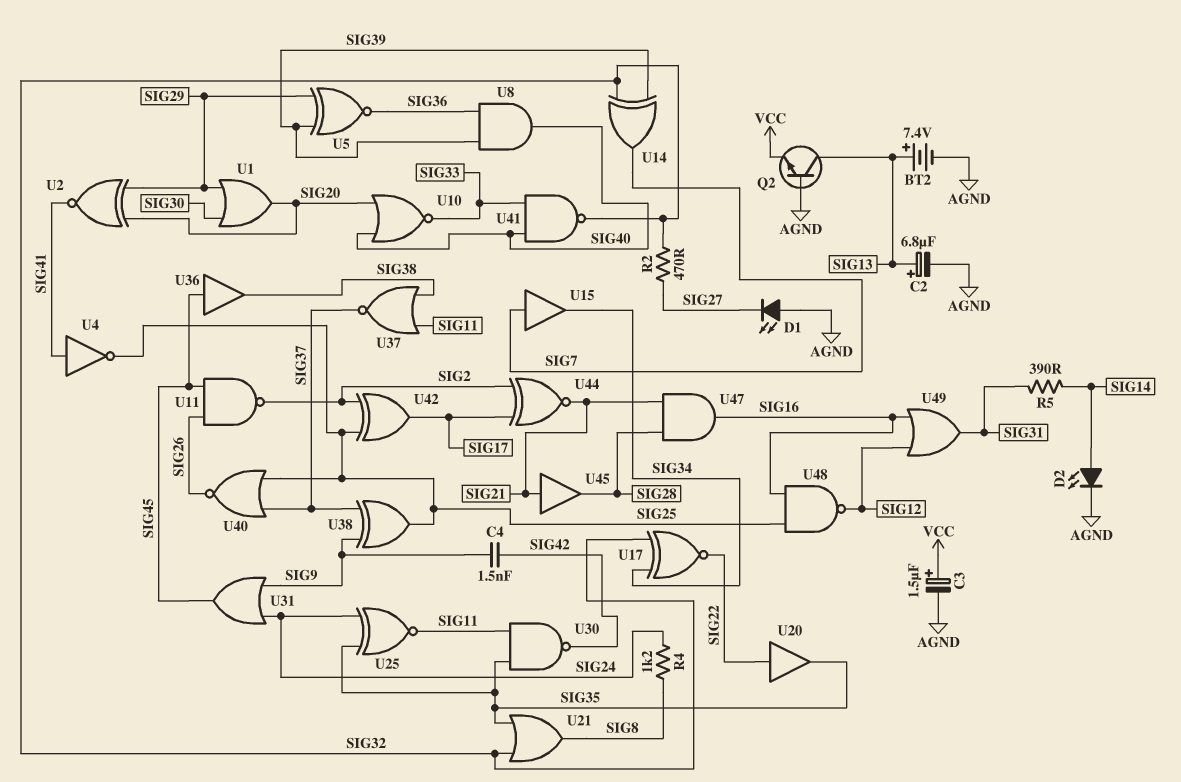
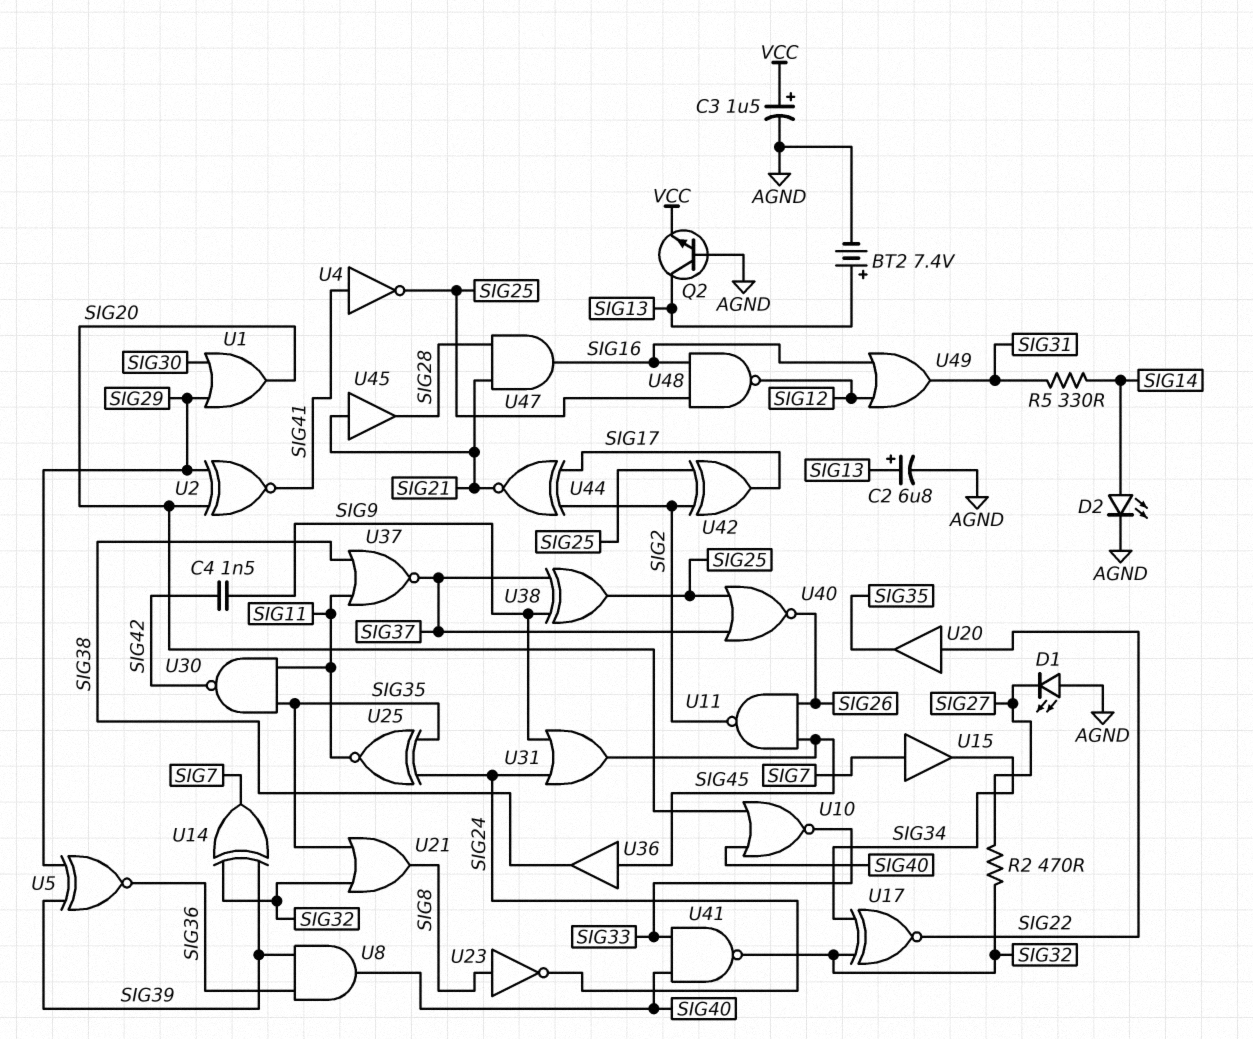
R4: 1.2k (SIG8, SIG24) -> none
R5: 390 (SIG14, SIG31) -> 330 (SIG14, SIG31)
U23: none -> NOT (in SIG8, out SIG24)

